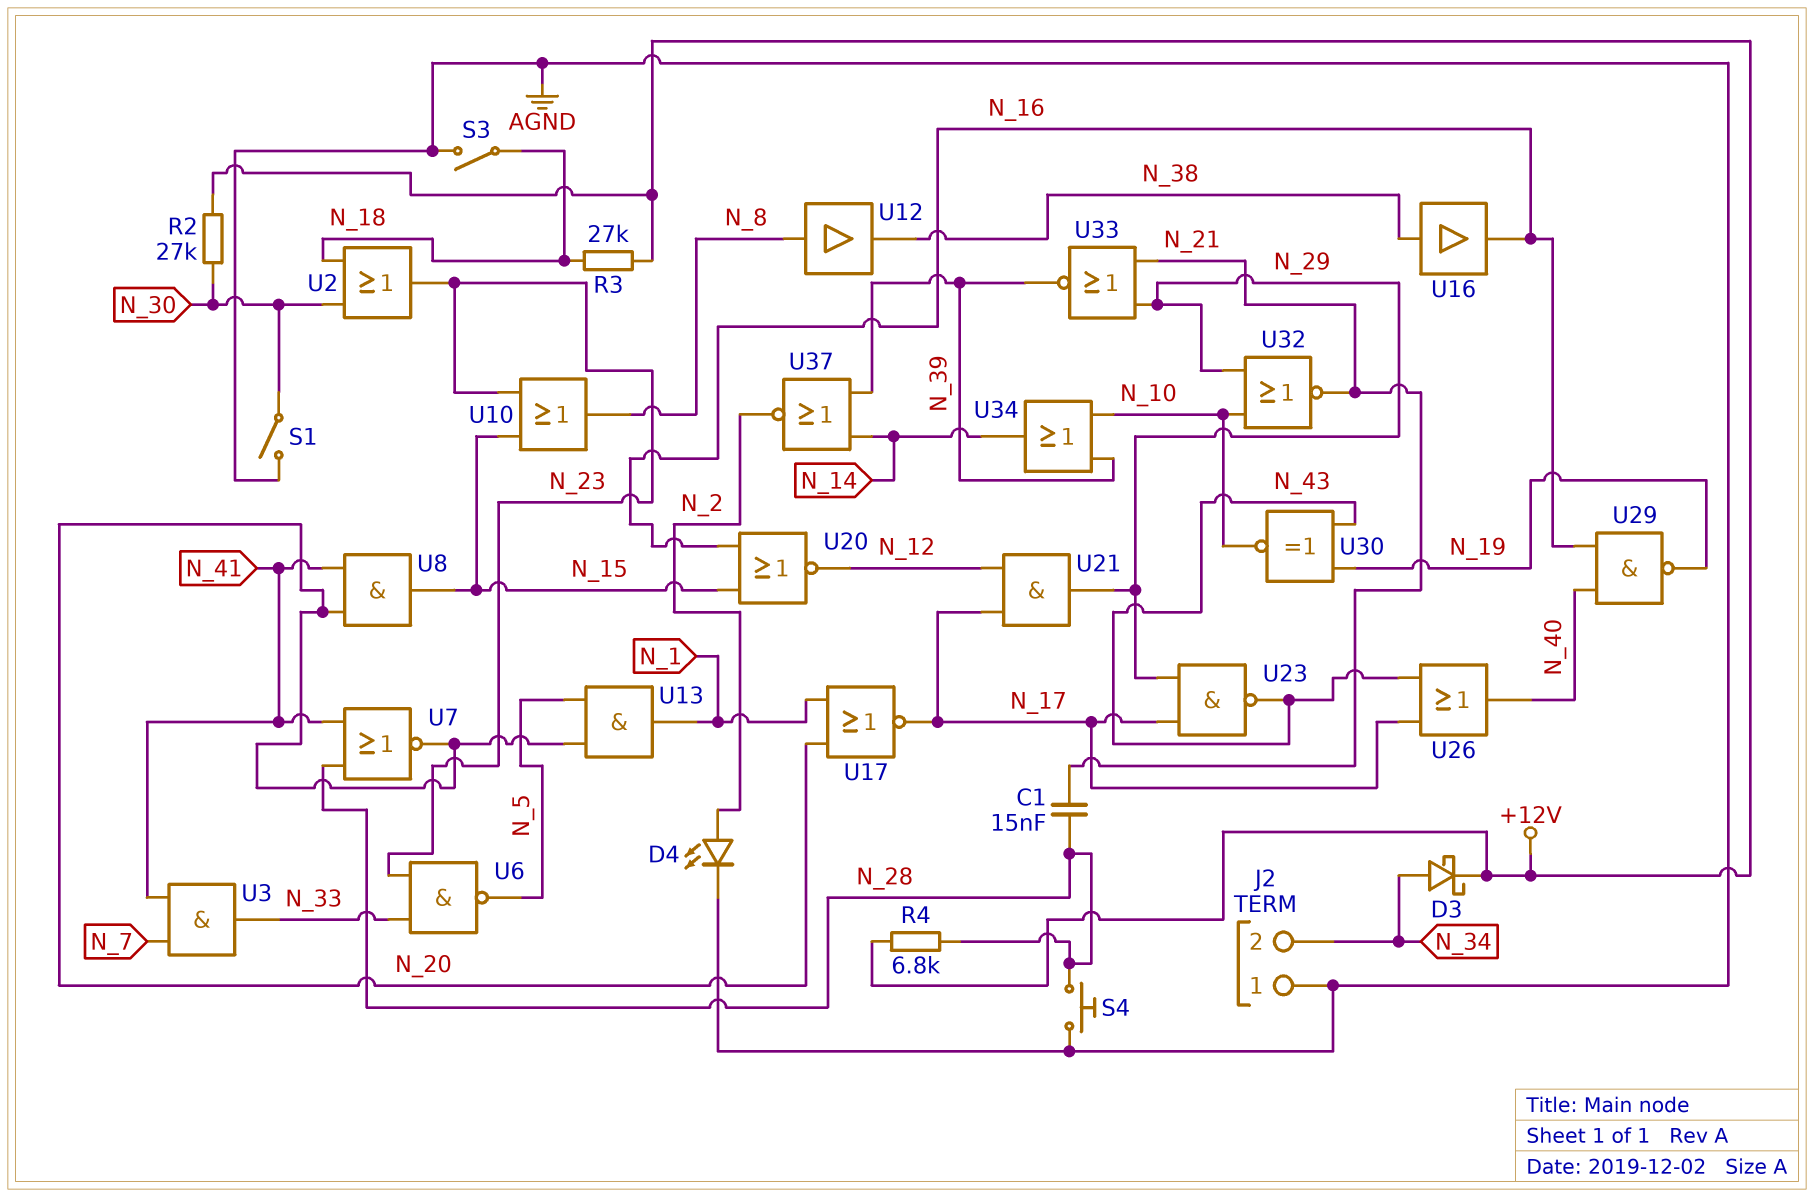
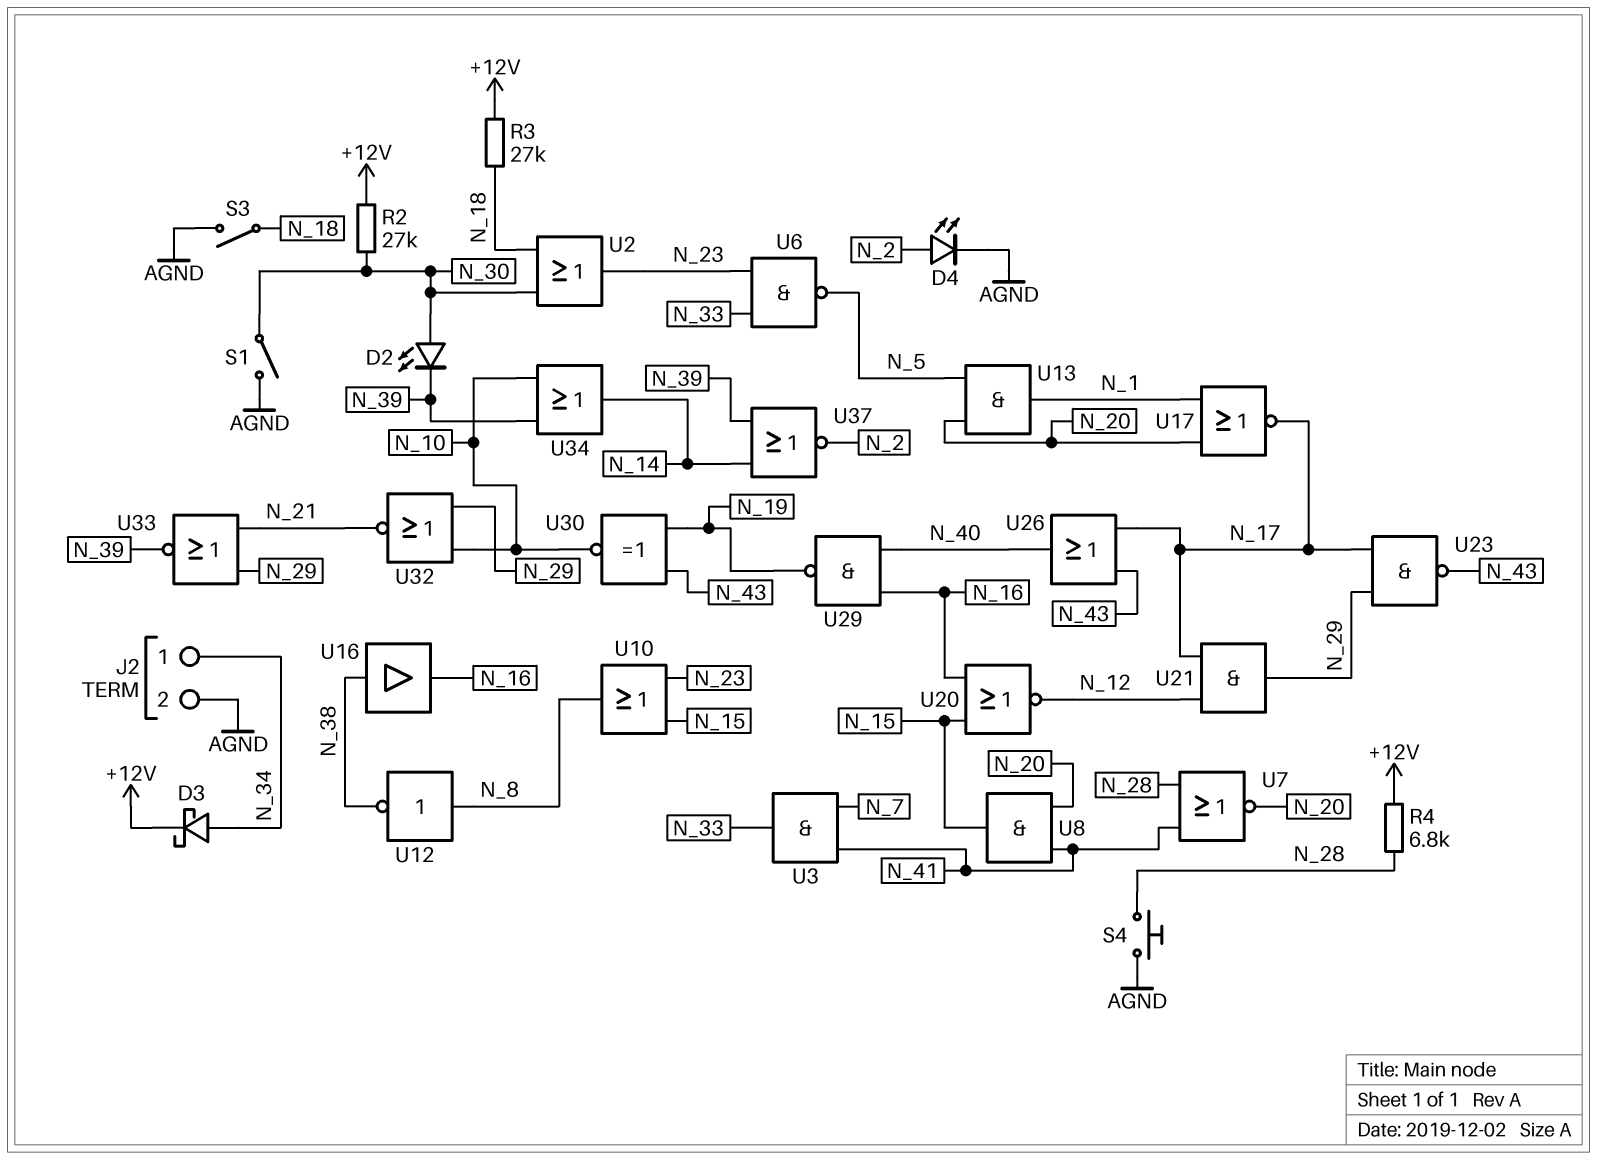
C1: 15nF (N_21, N_28) -> none
D2: none -> LED (A N_30, K N_39)
J2 pin 1: AGND -> N_34
J2 pin 2: N_34 -> AGND
U12: buffer (in N_8, out N_38) -> NOT (in N_8, out N_38)

